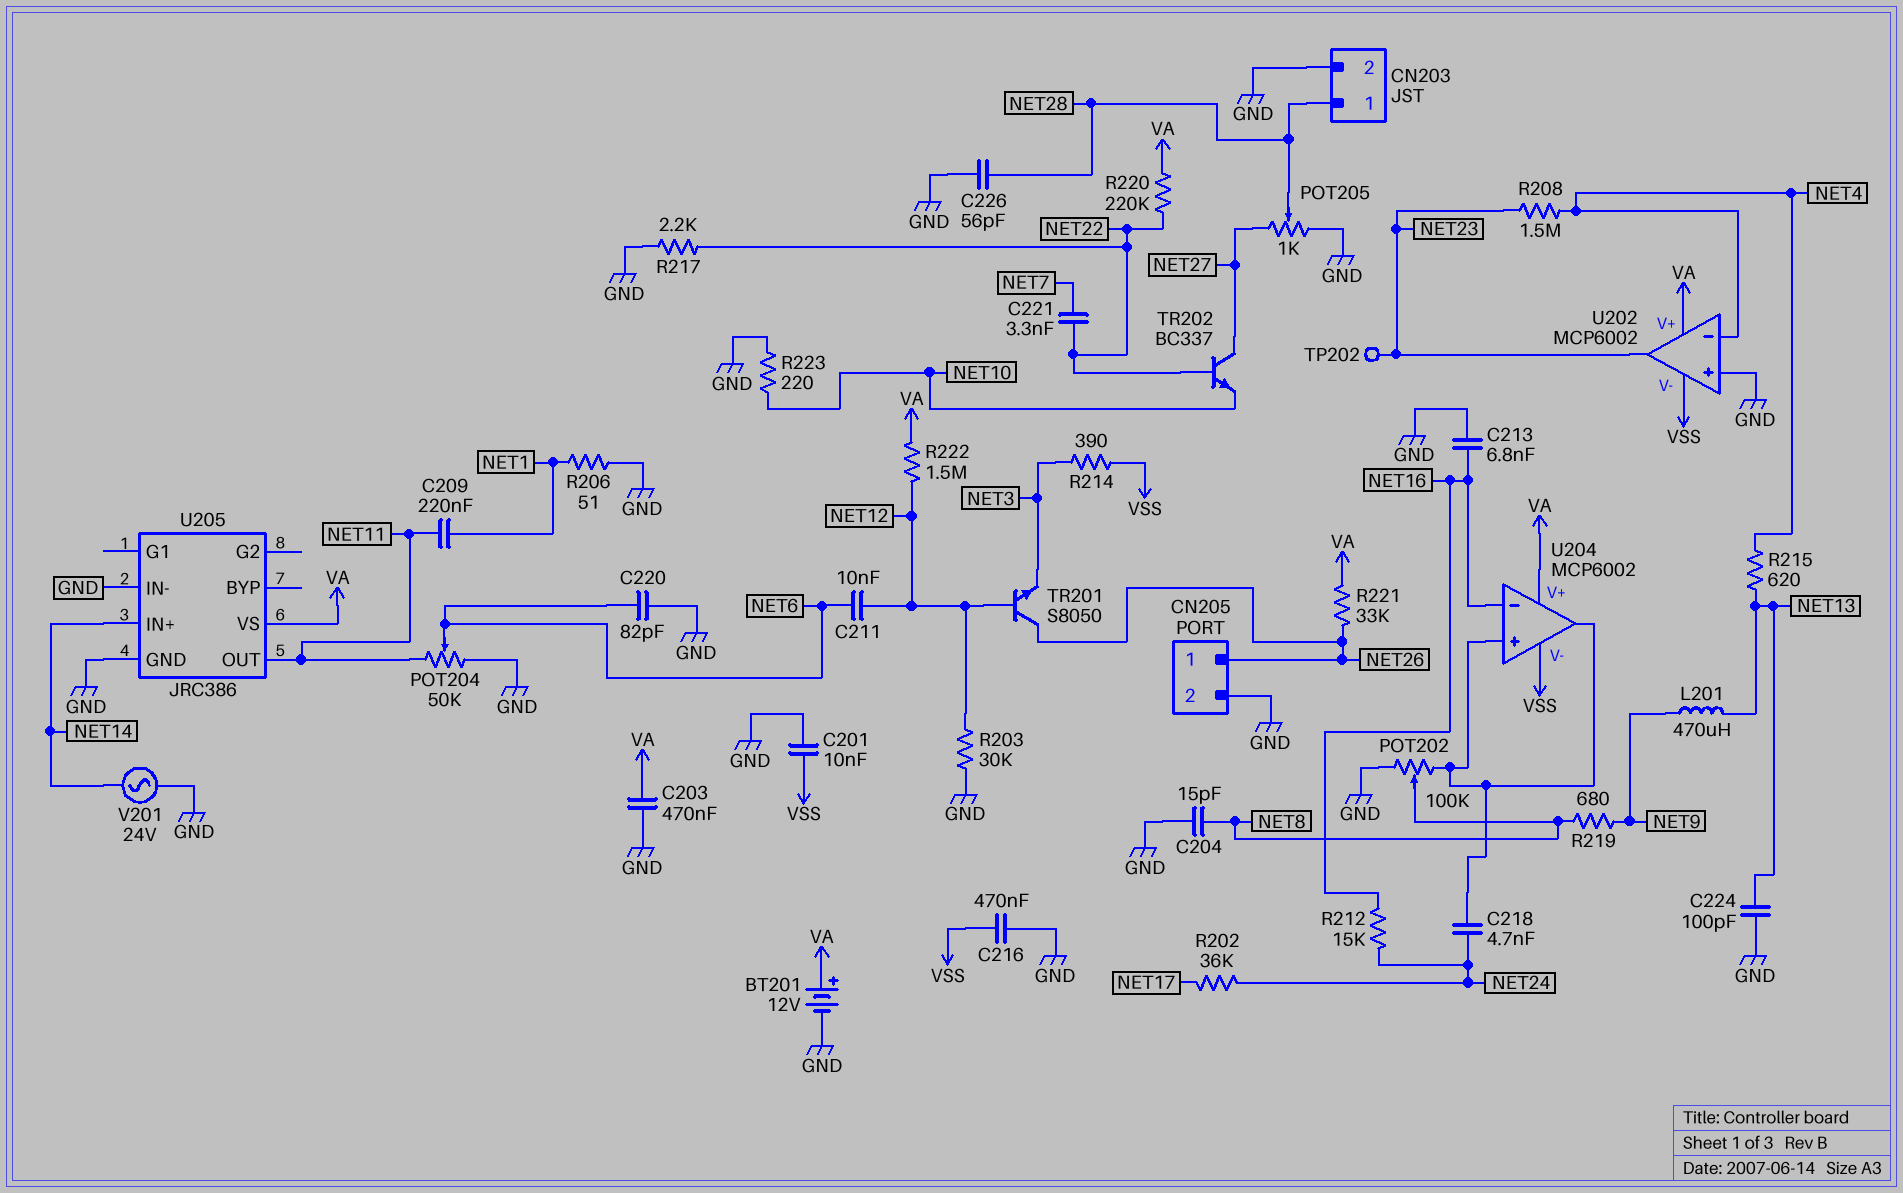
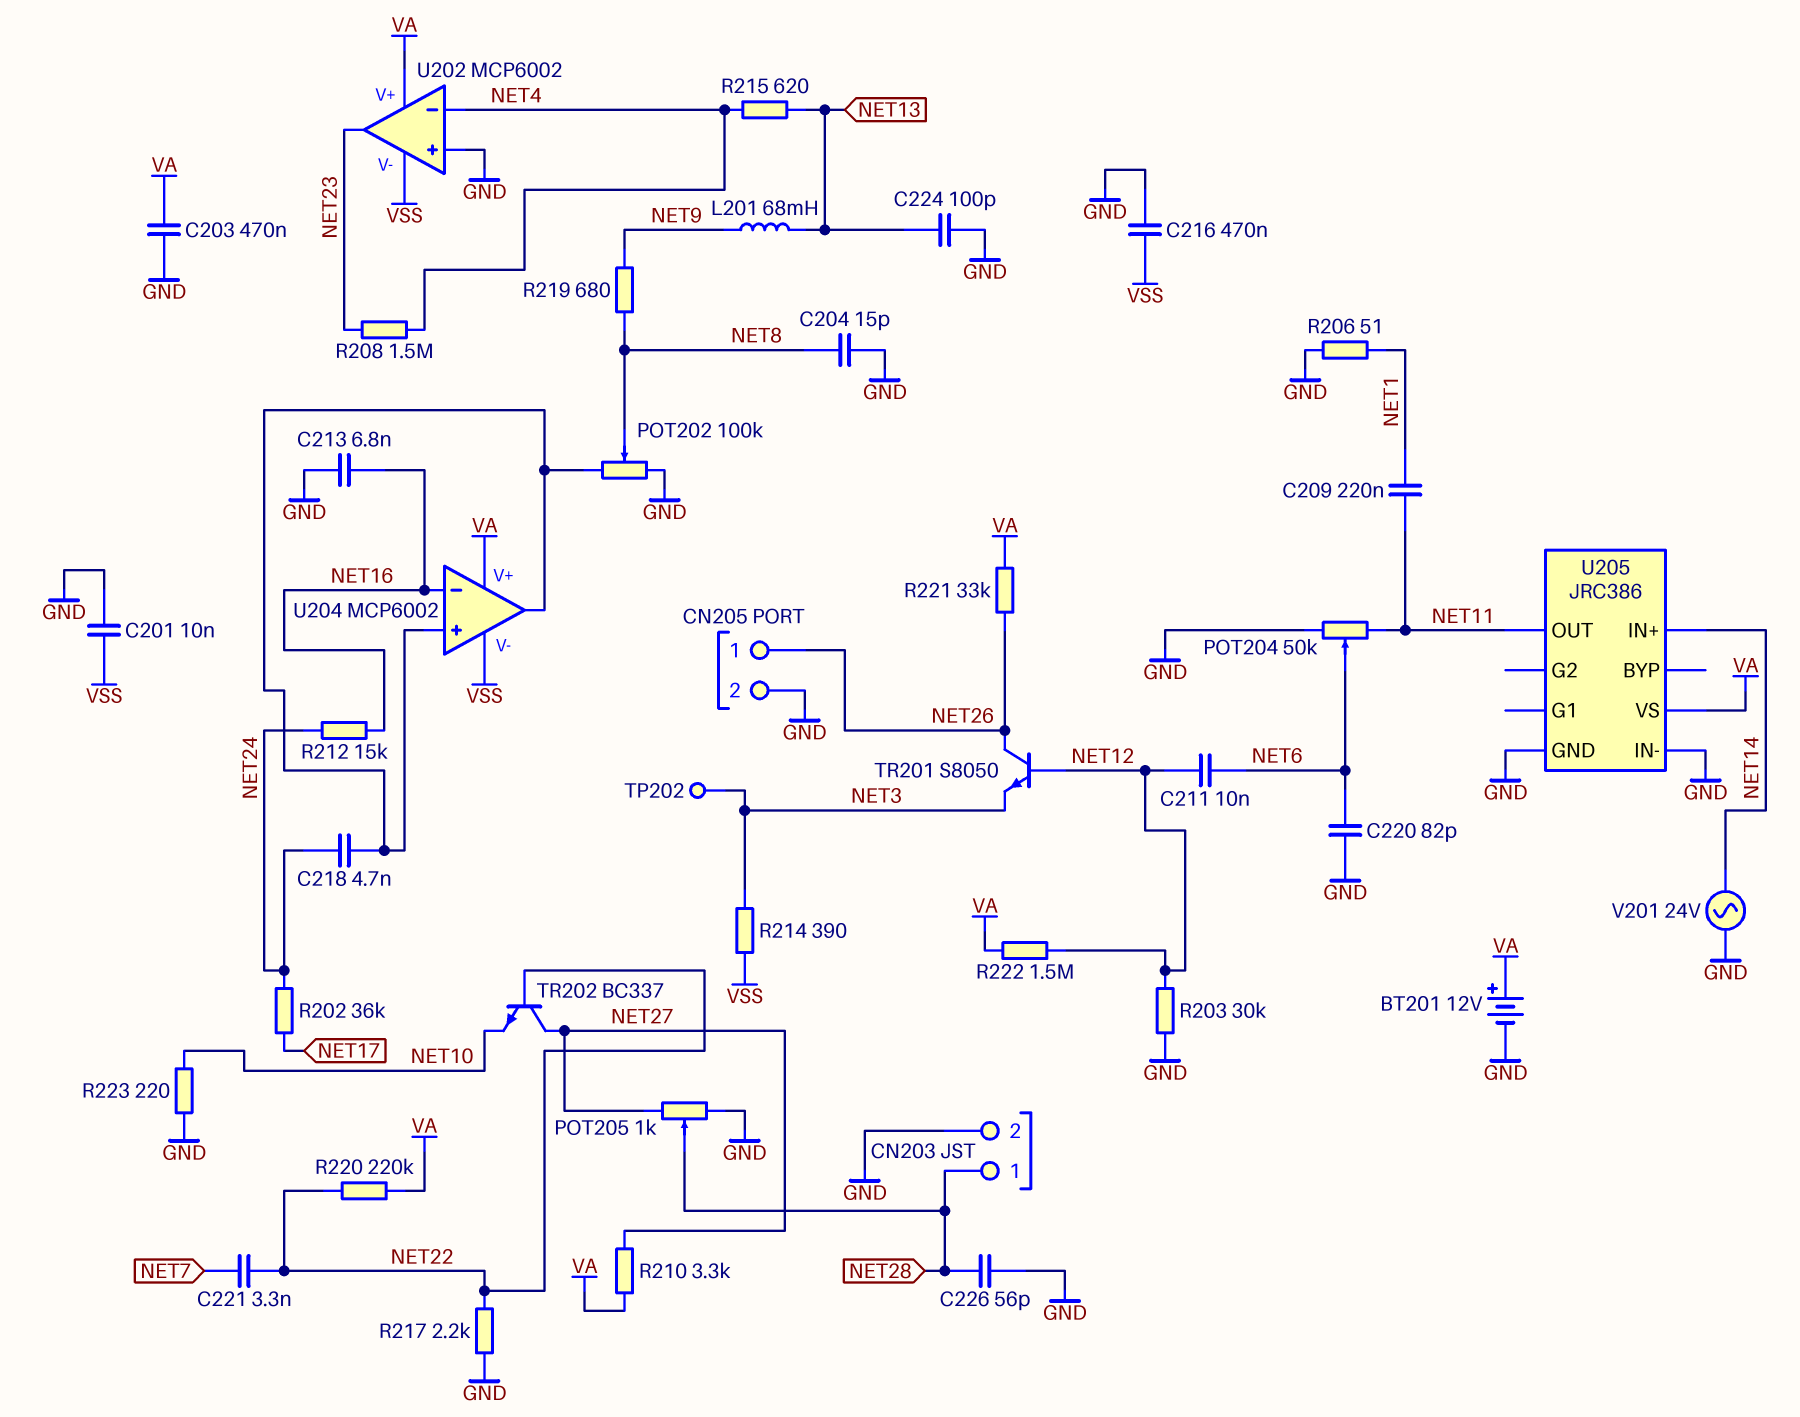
L201: 470uH (NET9, NET13) -> 68mH (NET9, NET13)
R210: none -> 3.3k (NET27, VA)
TP202: test point (NET23) -> test point (NET3)

